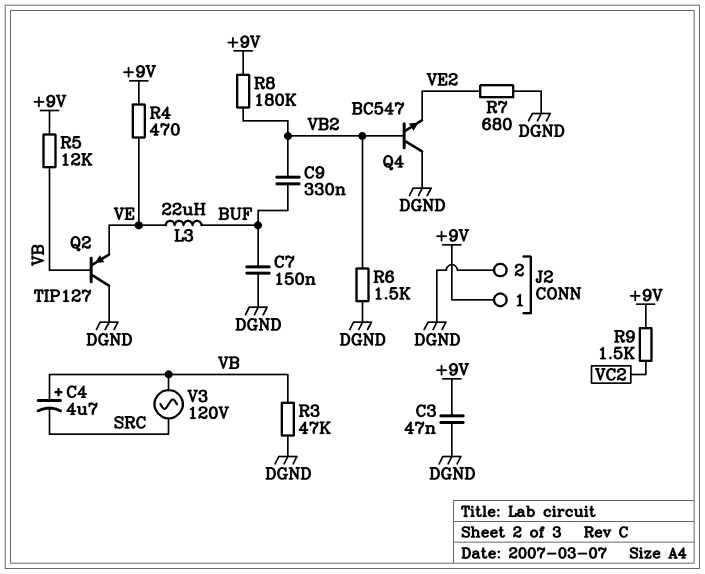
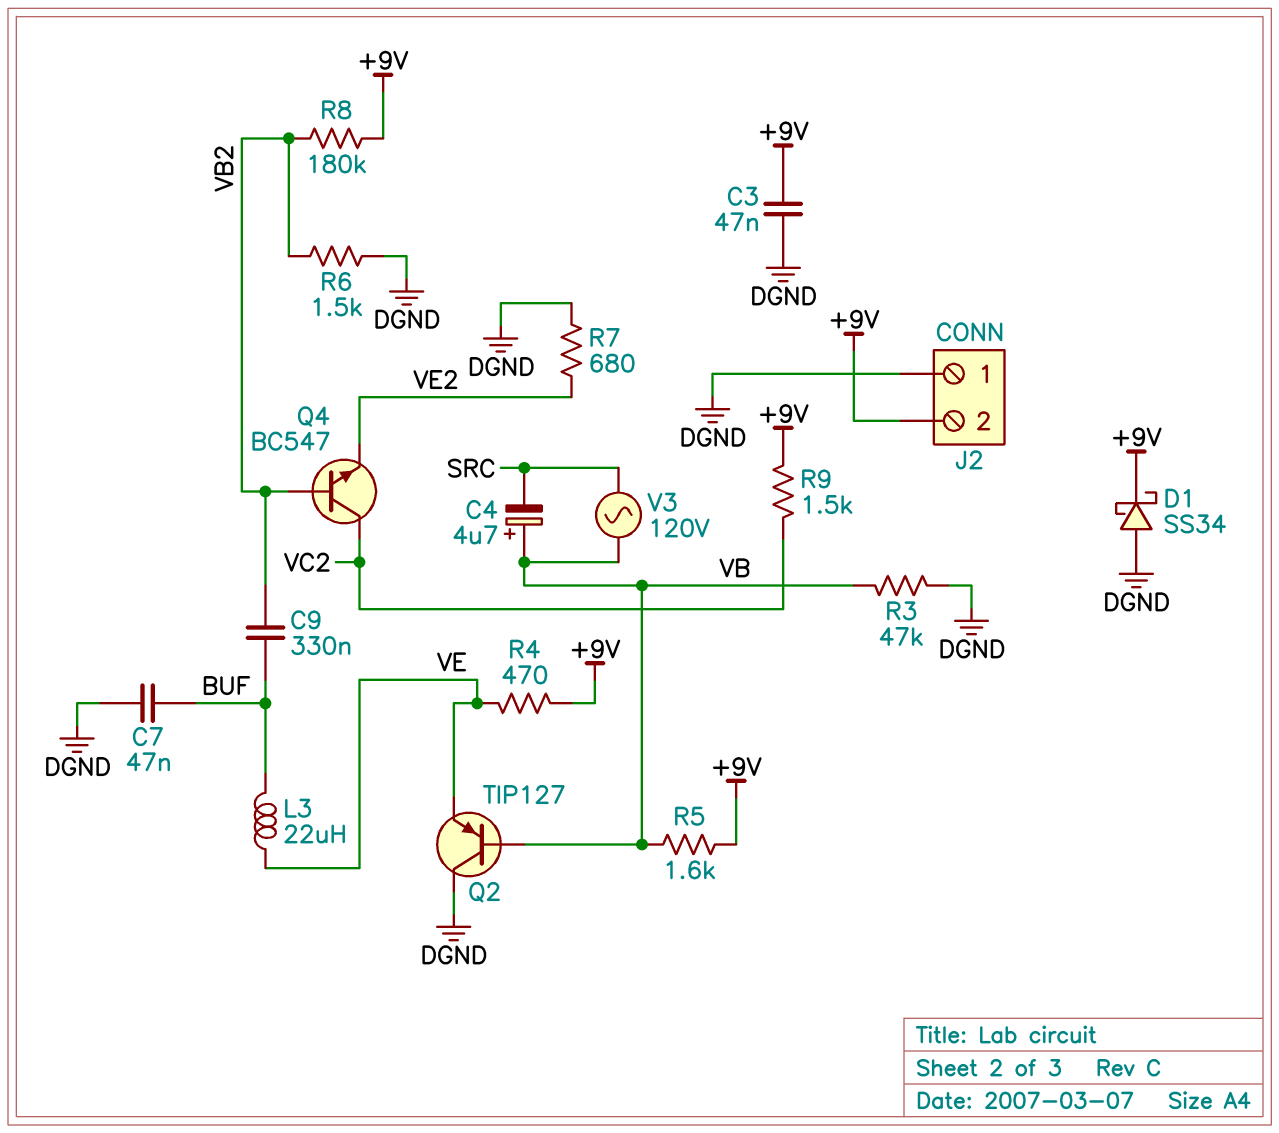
C7: 150nF (BUF, DGND) -> 47nF (BUF, DGND)
D1: none -> schottky SS34 (A DGND, K +9V)
J2 pin 1: +9V -> DGND
J2 pin 2: DGND -> +9V
Q4: NPN BC547 (B VB2, C DGND, E VE2) -> NPN BC547 (B VB2, C VC2, E VE2)
R5: 12k (+9V, VB) -> 1.6k (+9V, VB)

